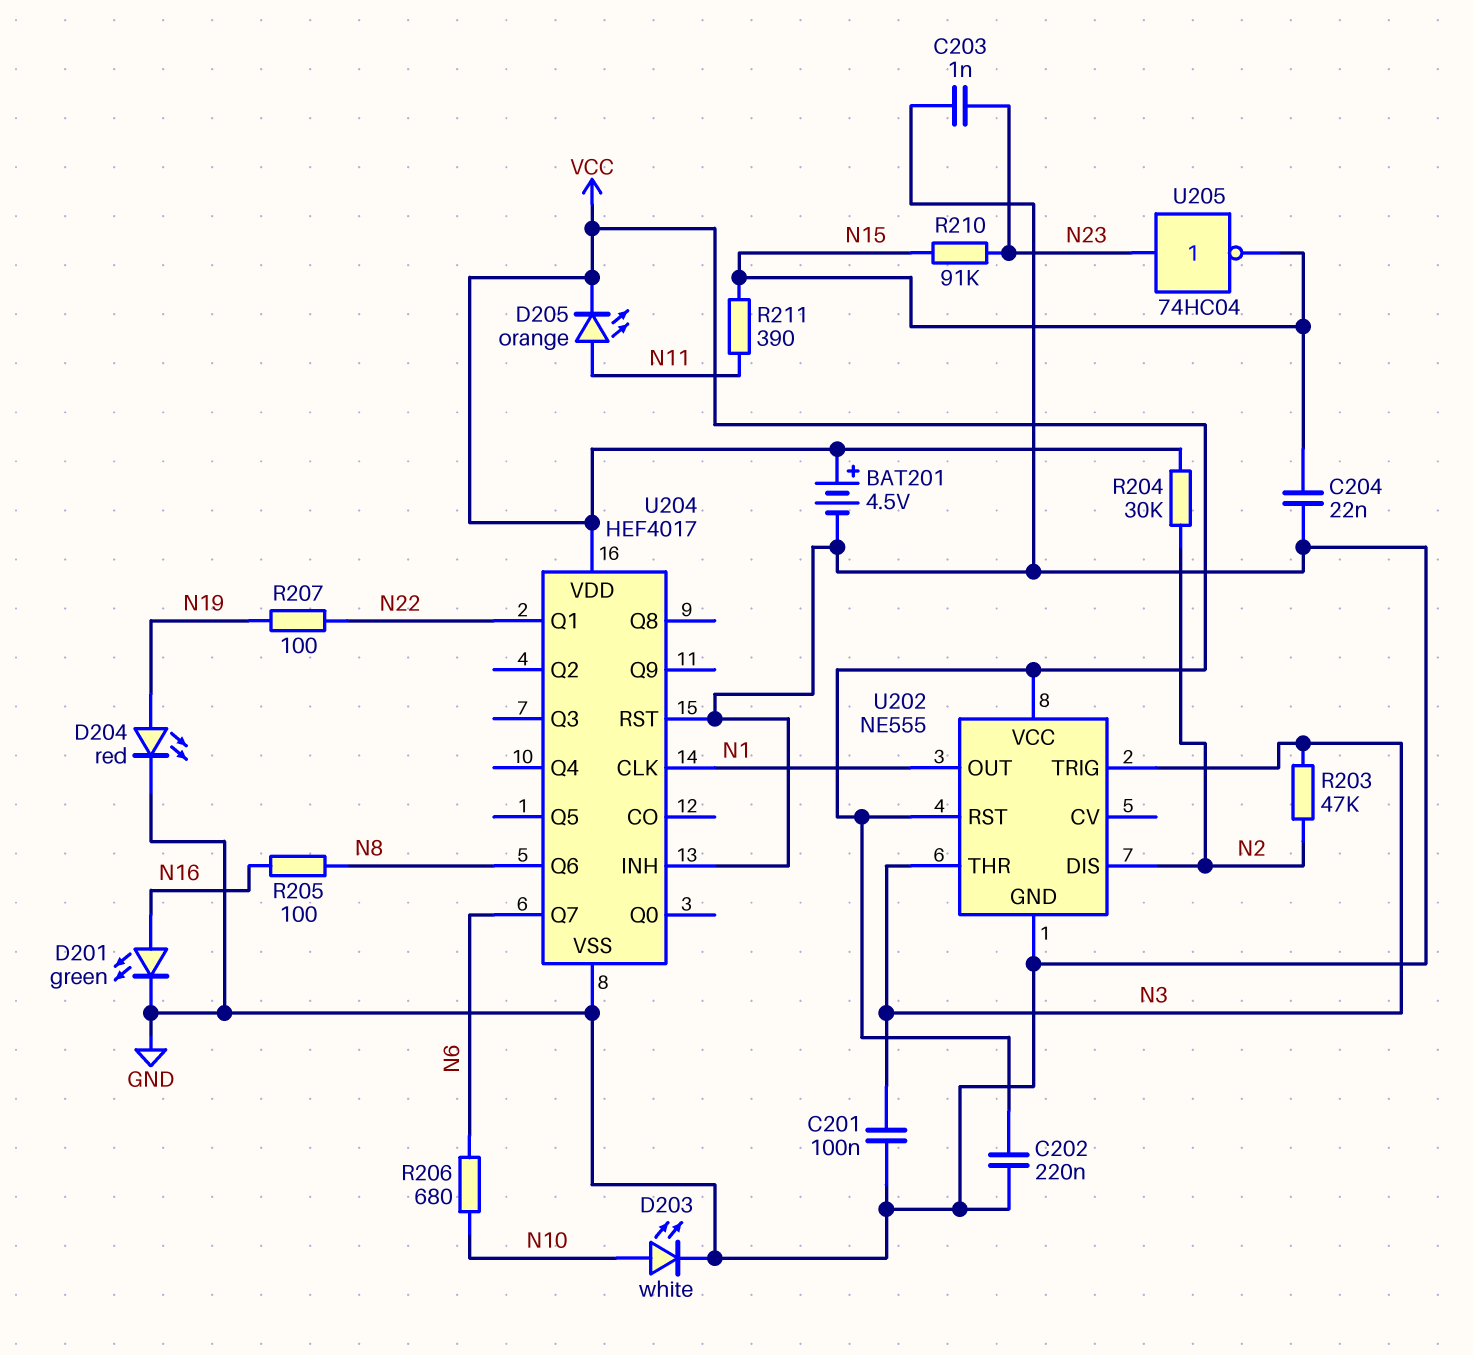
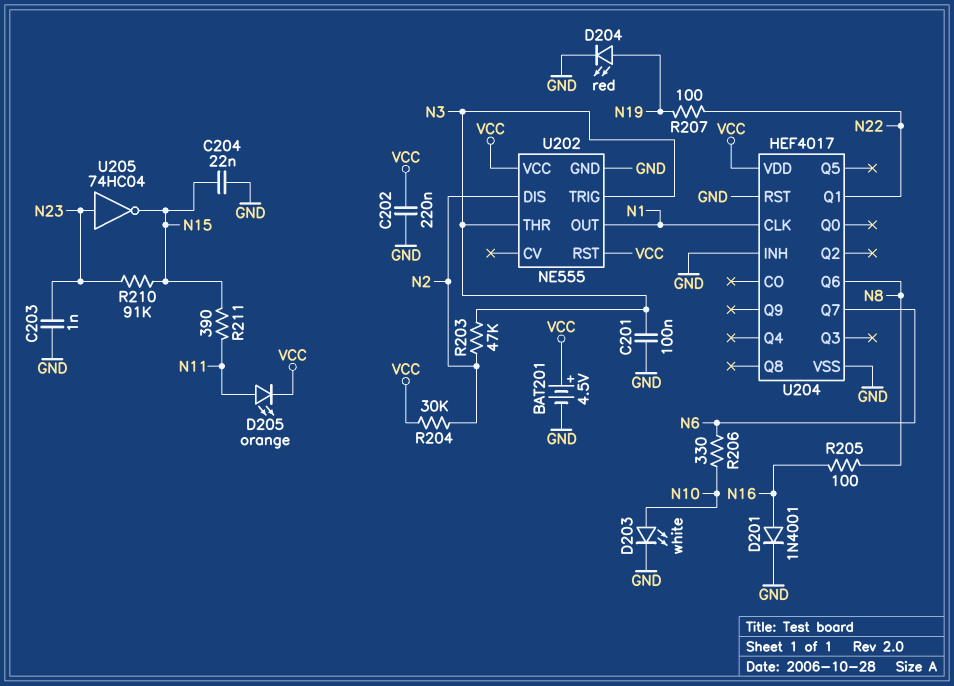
D201: LED green (A N16, K GND) -> diode 1N4001 (A N16, K GND)
R206: 680 (N6, N10) -> 330 (N6, N10)

